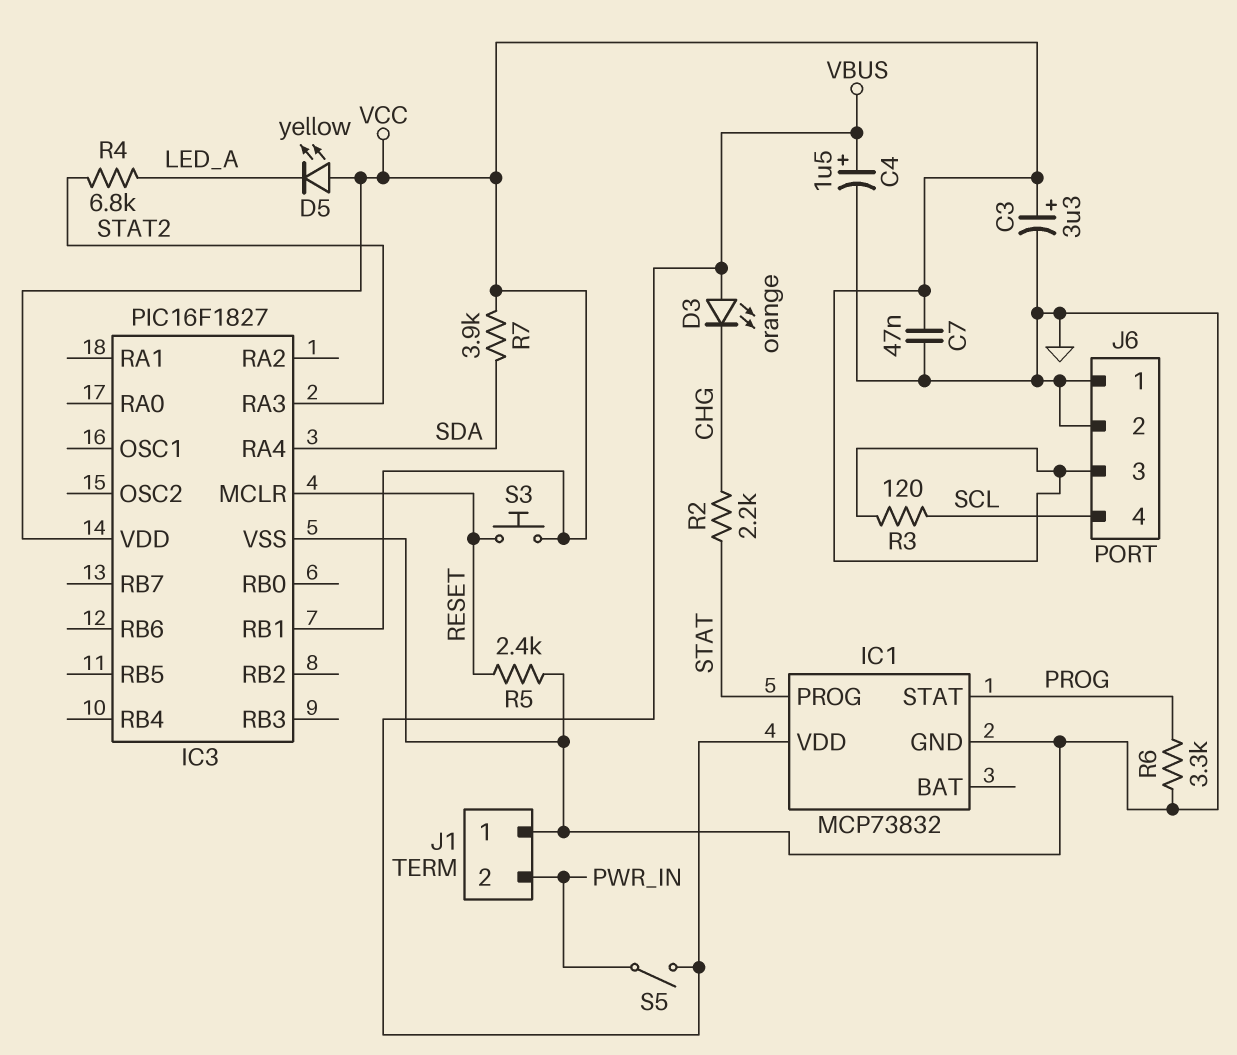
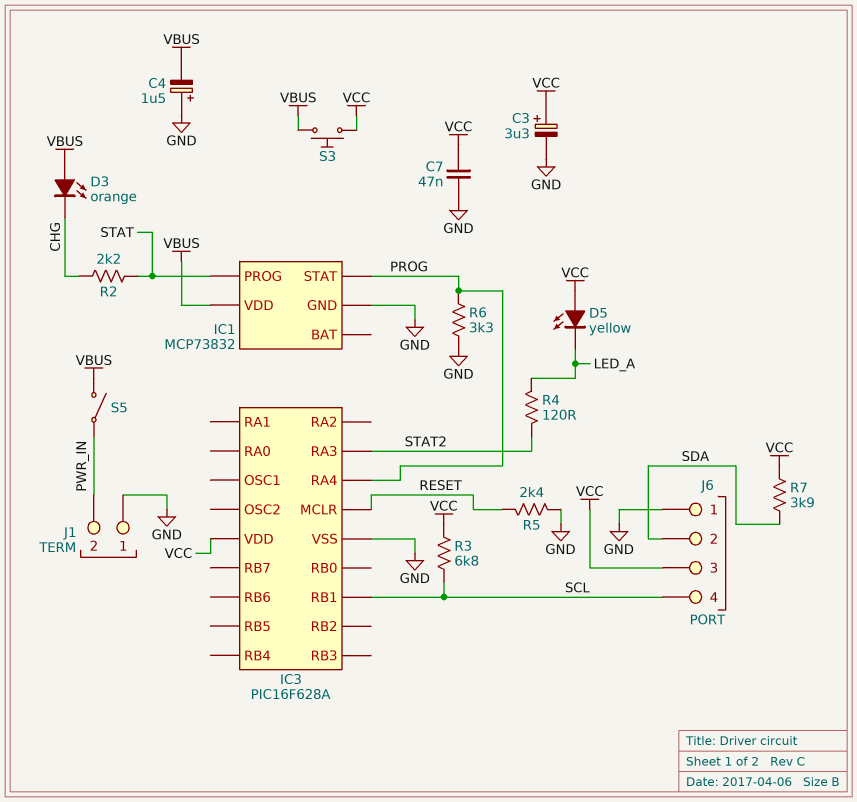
C4: 1.5uF (plus VBUS, minus GND) -> 1.5uF (plus GND, minus VBUS)
IC3: PIC16F1827 -> PIC16F628A
IC3 pin RA4: SDA -> PROG
IC3 pin RB1: VCC -> SCL
J6 pin 2: GND -> SDA
R3: 120 (SCL, VCC) -> 6.8k (SCL, VCC)
R4: 6.8k (LED_A, STAT2) -> 120 (LED_A, STAT2)
S3: button (RESET, VCC) -> button (VBUS, VCC)

